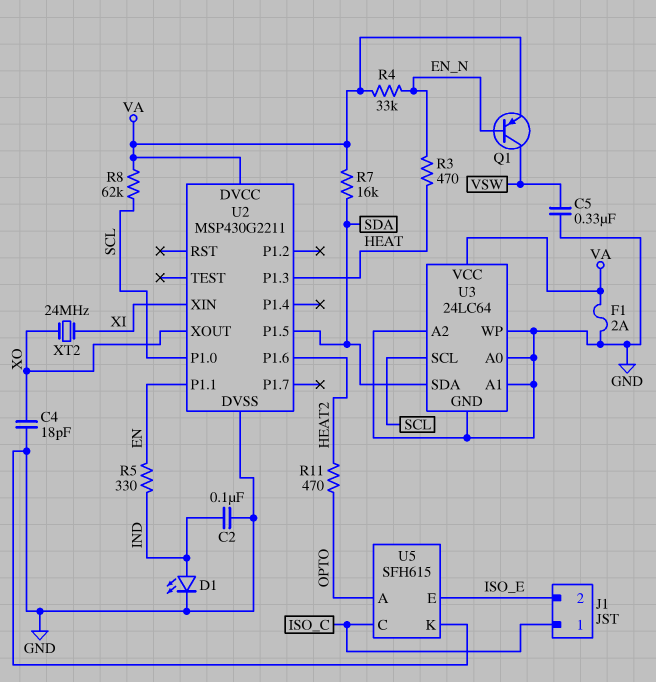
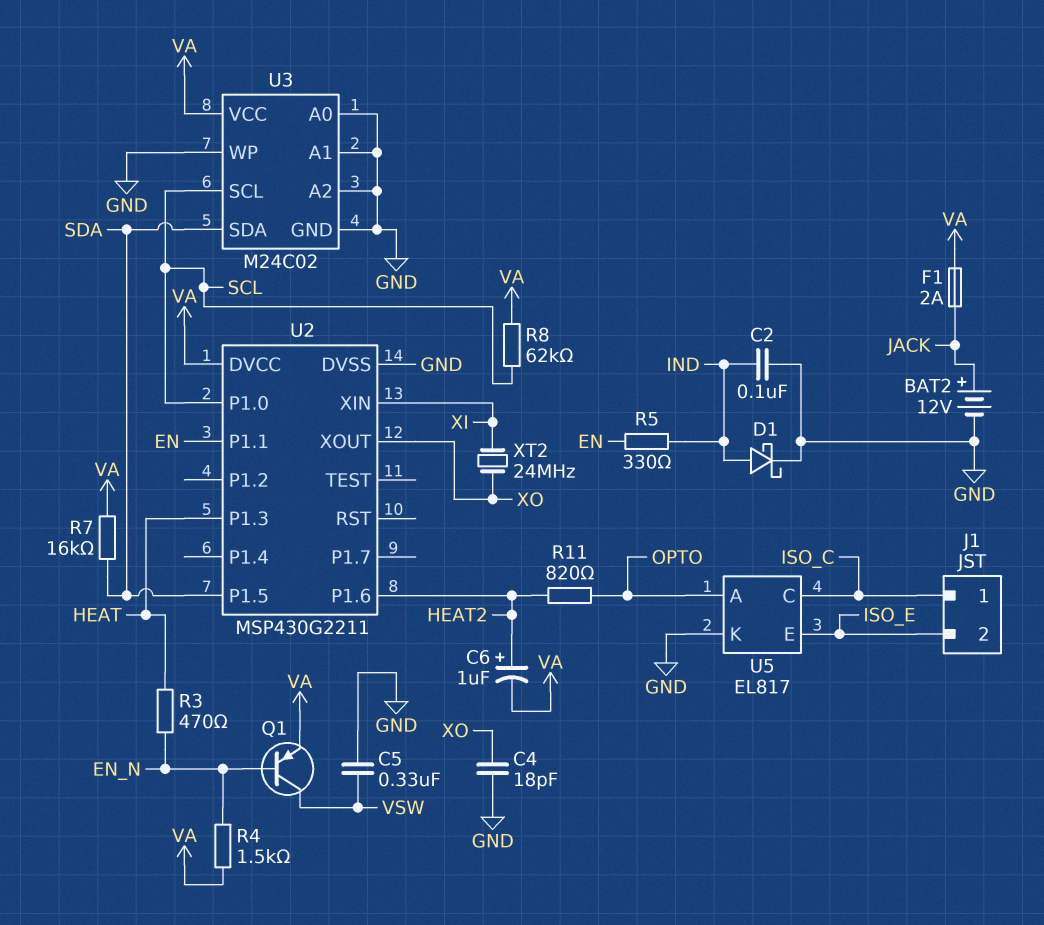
BAT2: none -> 12V (plus JACK, minus GND)
C6: none -> 1uF (plus HEAT2, minus VA)
D1: LED (A IND, K GND) -> schottky (A IND, K GND)
F1: 2A (GND, VA) -> 2A (JACK, VA)
R4: 33k (EN_N, VA) -> 1.5k (EN_N, VA)
R11: 470 (HEAT2, OPTO) -> 820 (HEAT2, OPTO)
U3: 24LC64 -> M24C02
U5: SFH615 -> EL817

